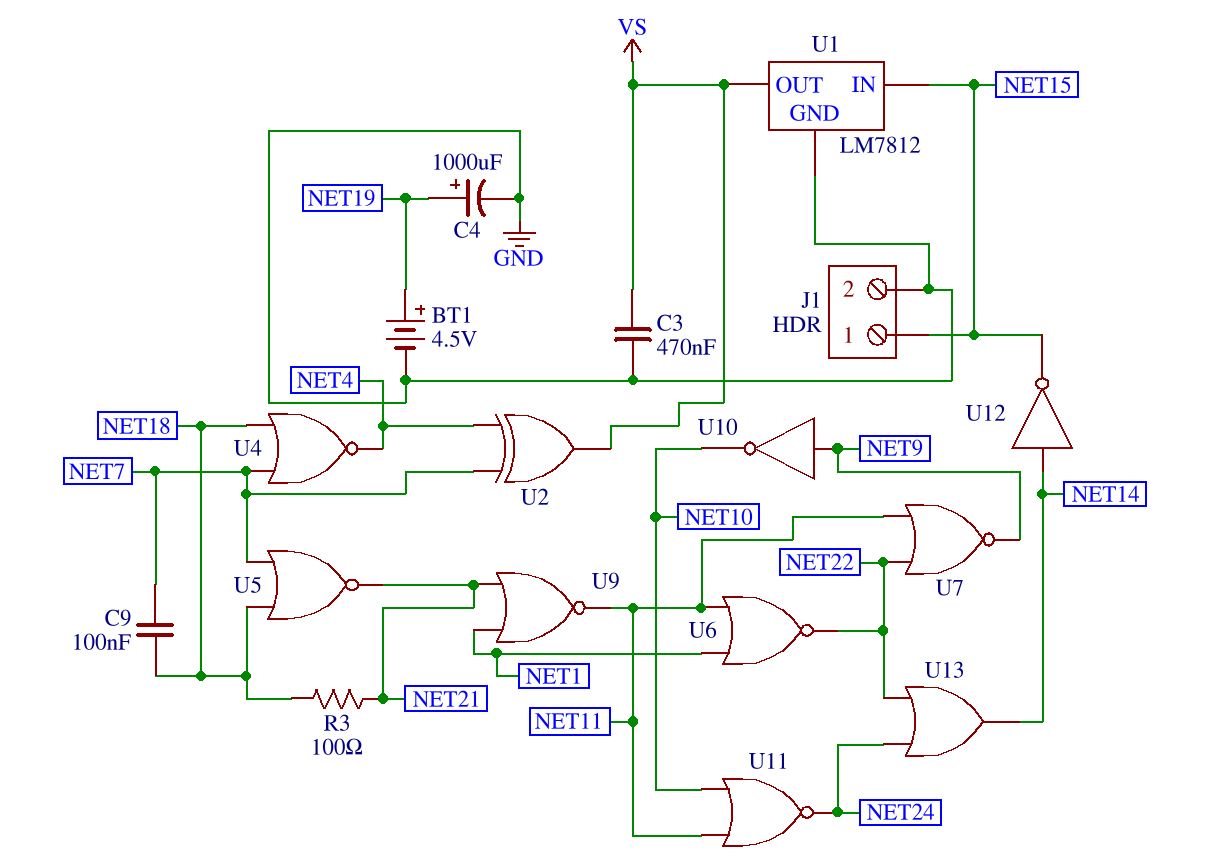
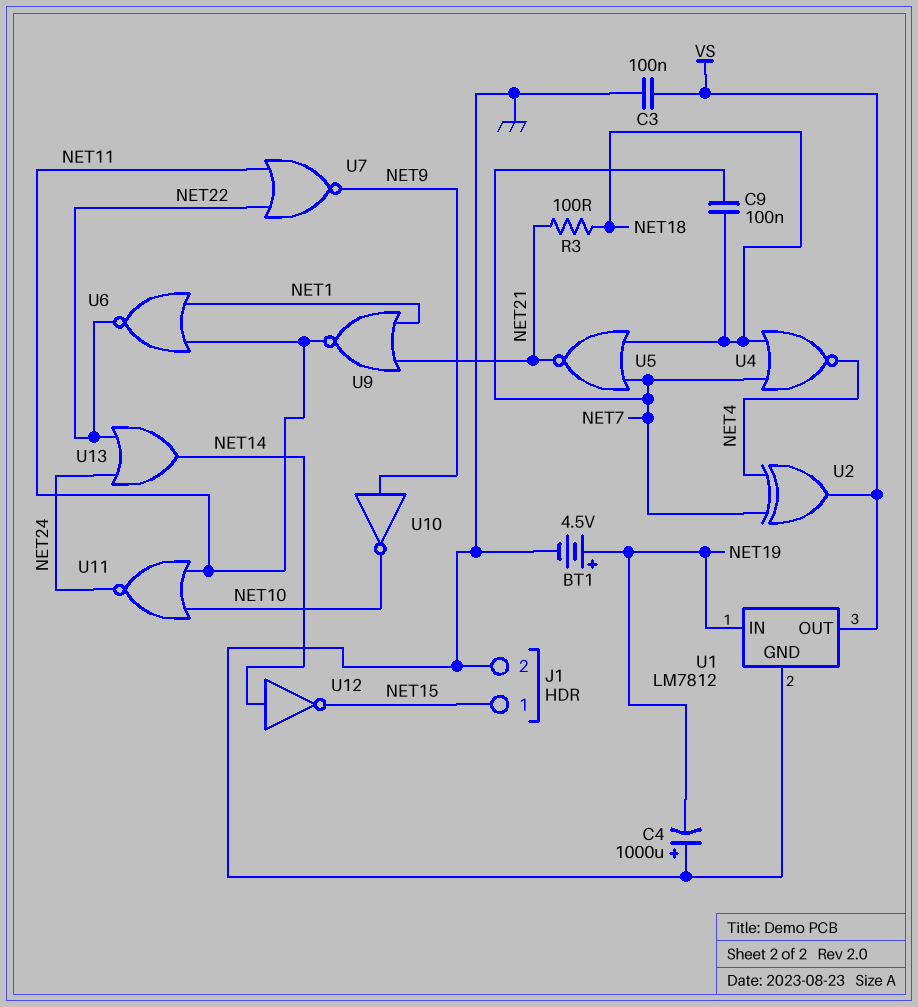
C3: 470nF (GND, VS) -> 100nF (GND, VS)
C4: 1000uF (plus NET19, minus GND) -> 1000uF (plus GND, minus NET19)
U1 pin IN: NET15 -> NET19

